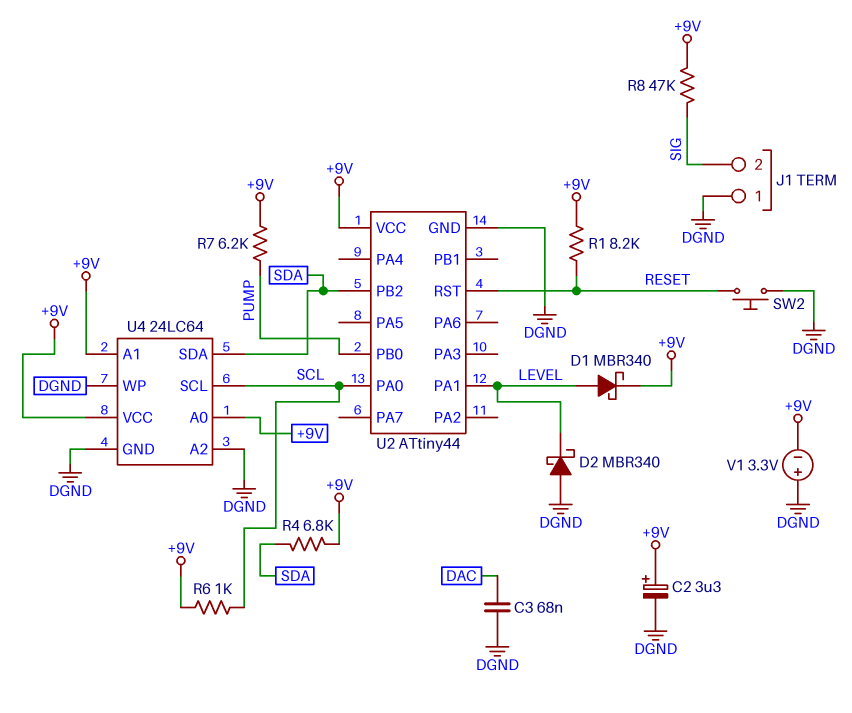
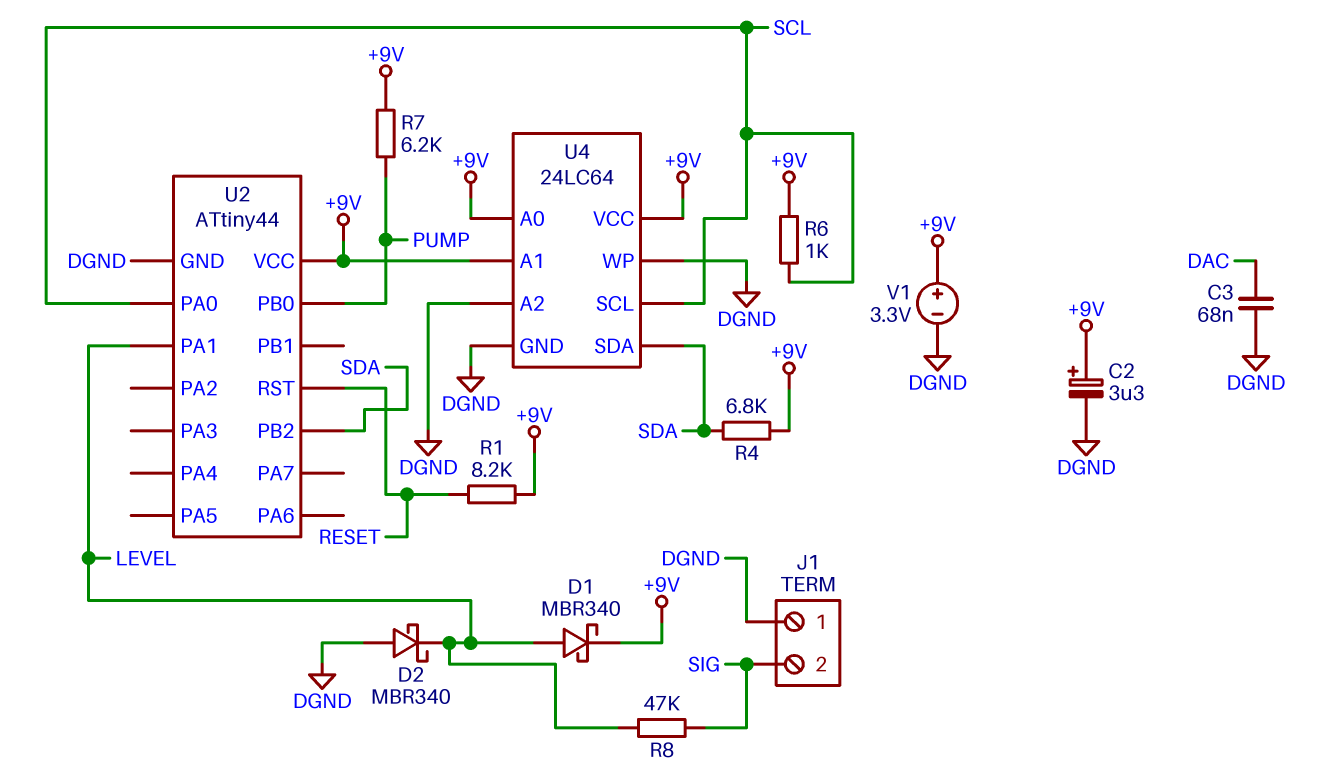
R8: 47k (+9V, SIG) -> 47k (LEVEL, SIG)
SW2: button (DGND, RESET) -> none
V1: 3.3V (plus DGND, minus +9V) -> 3.3V (plus +9V, minus DGND)

